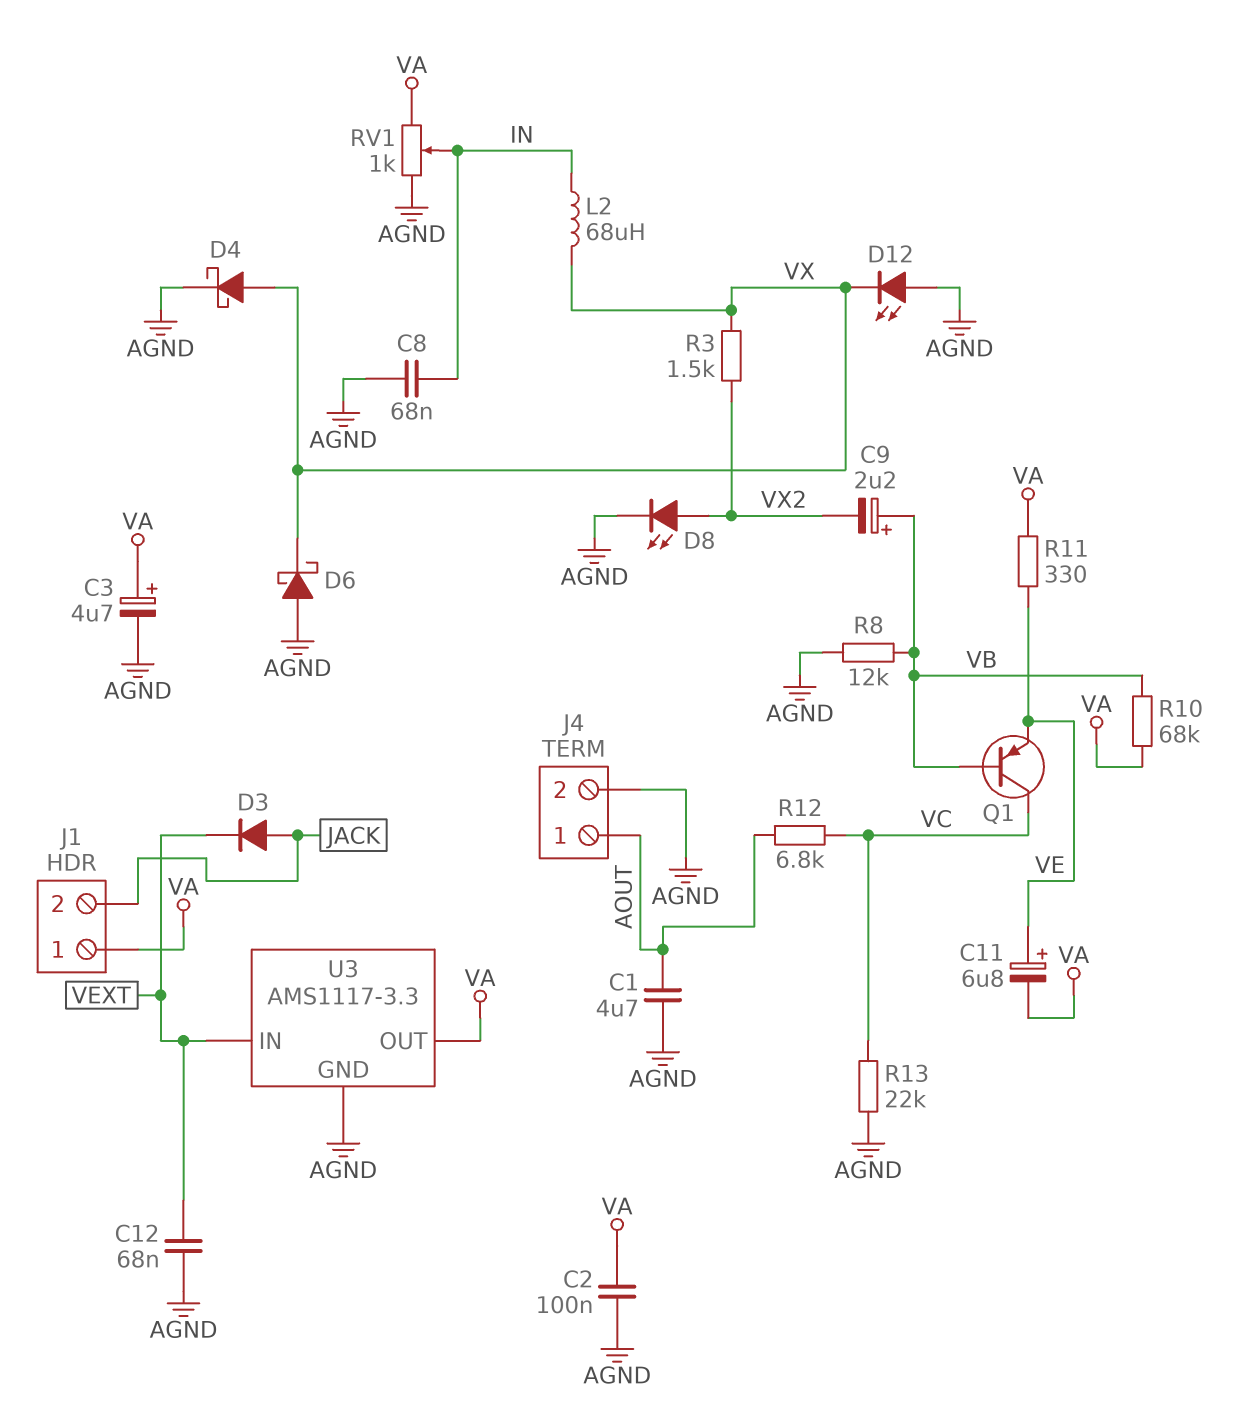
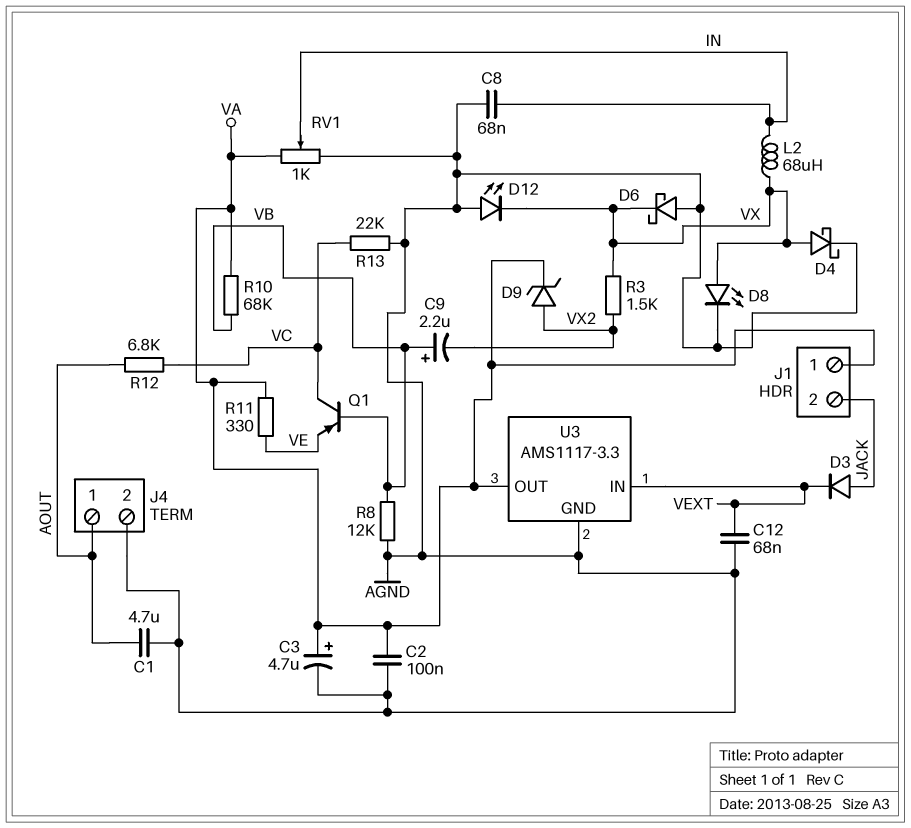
C11: 6.8uF (plus VE, minus VA) -> none
D8: LED (A VX2, K AGND) -> LED (A VX, K AGND)
D9: none -> zener (A VX2, K VA)

